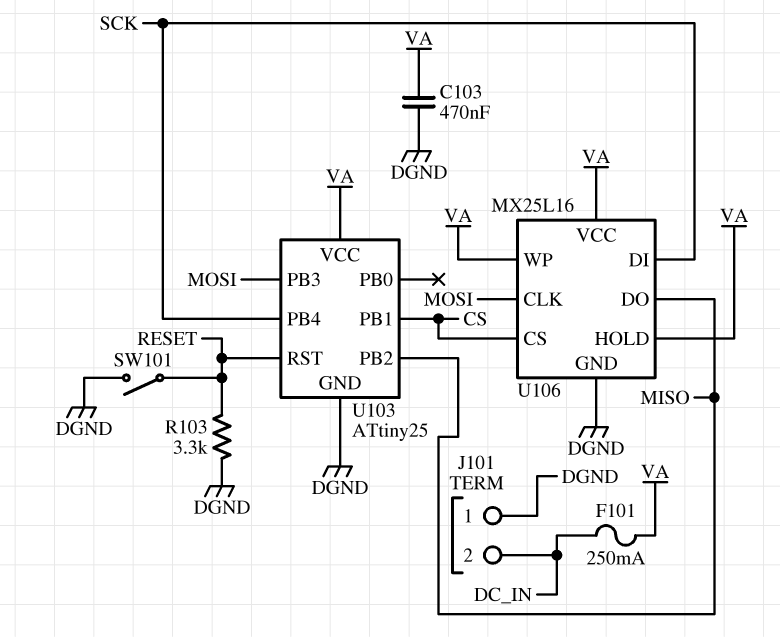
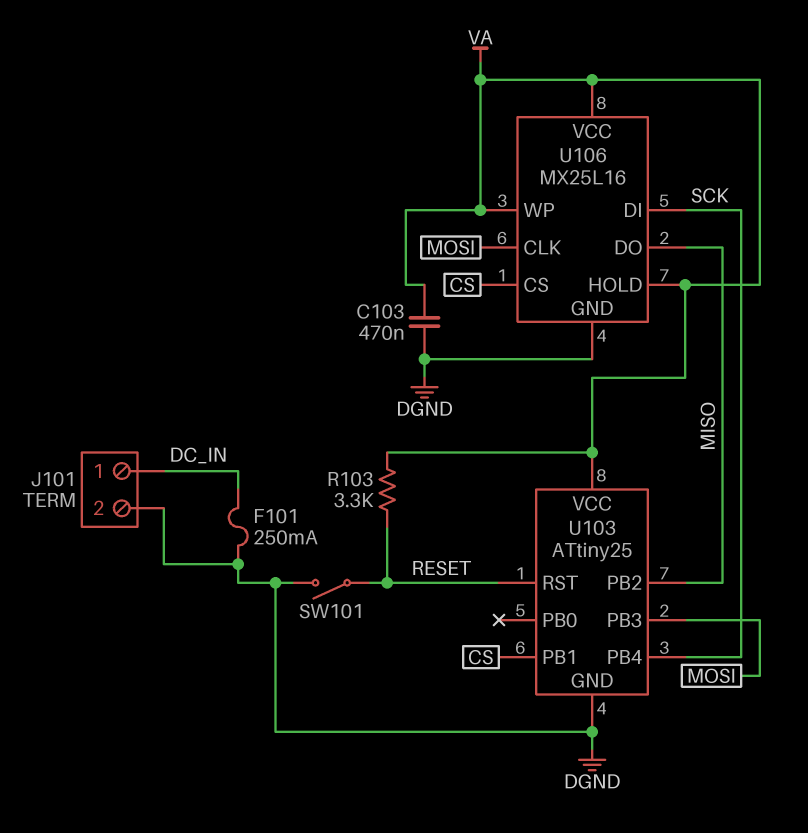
F101: 250mA (DC_IN, VA) -> 250mA (DC_IN, DGND)
J101 pin 1: DGND -> DC_IN
J101 pin 2: DC_IN -> DGND
R103: 3.3k (DGND, RESET) -> 3.3k (RESET, VA)

